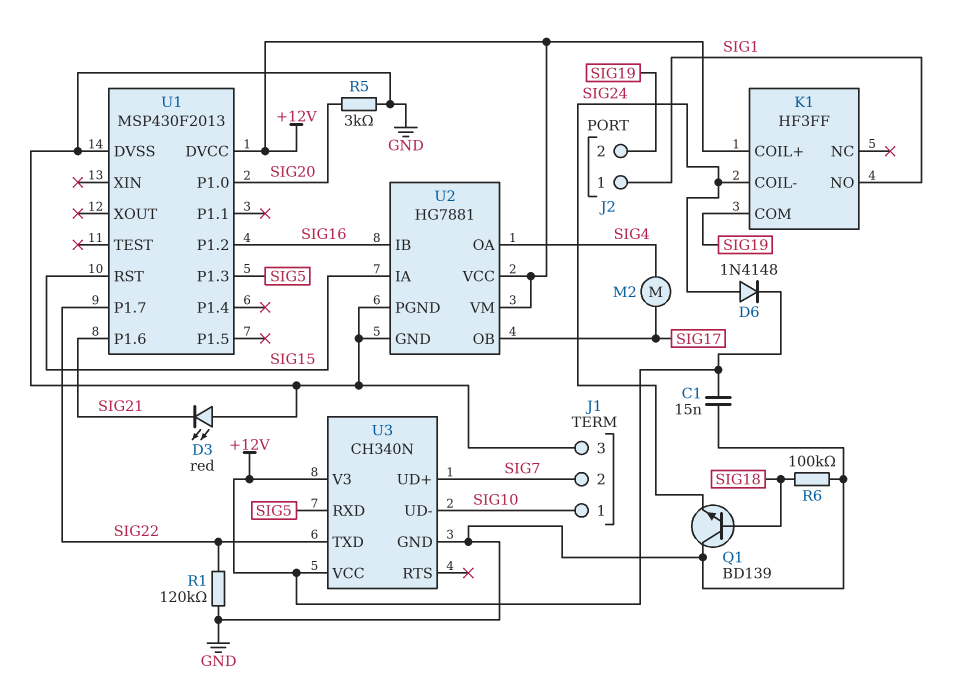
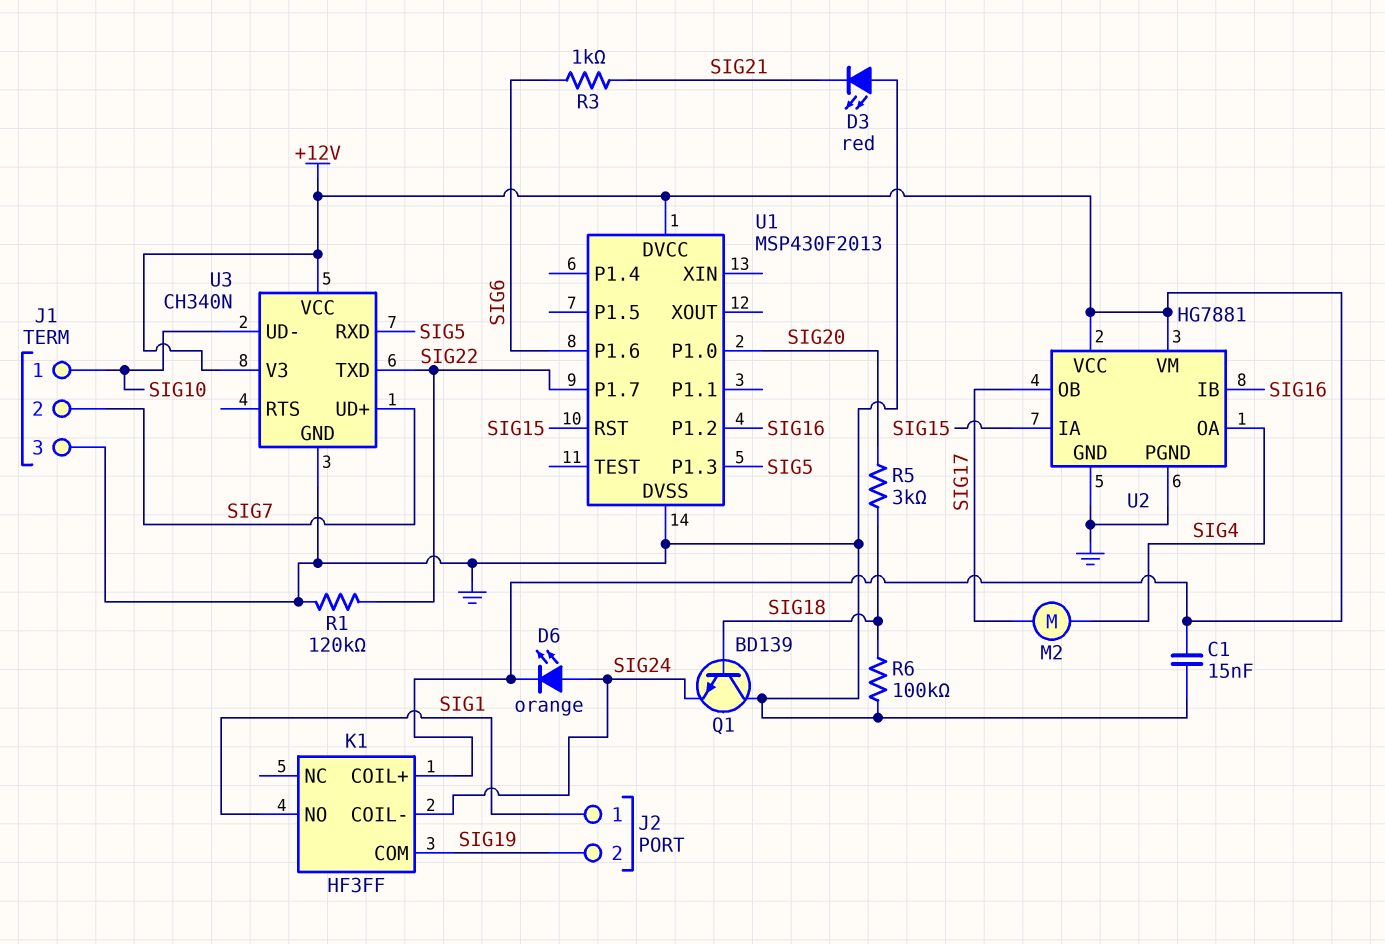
D6: diode 1N4148 (A SIG24, K +12V) -> LED orange (A SIG24, K +12V)
R3: none -> 1k (SIG6, SIG21)
R5: 3k (GND, SIG20) -> 3k (SIG18, SIG20)
U1 pin P1.6: SIG21 -> SIG6

